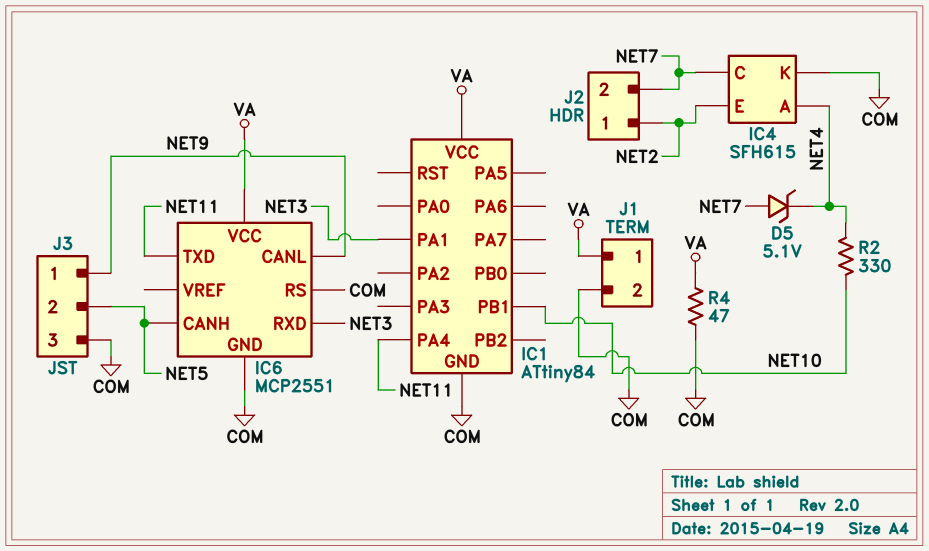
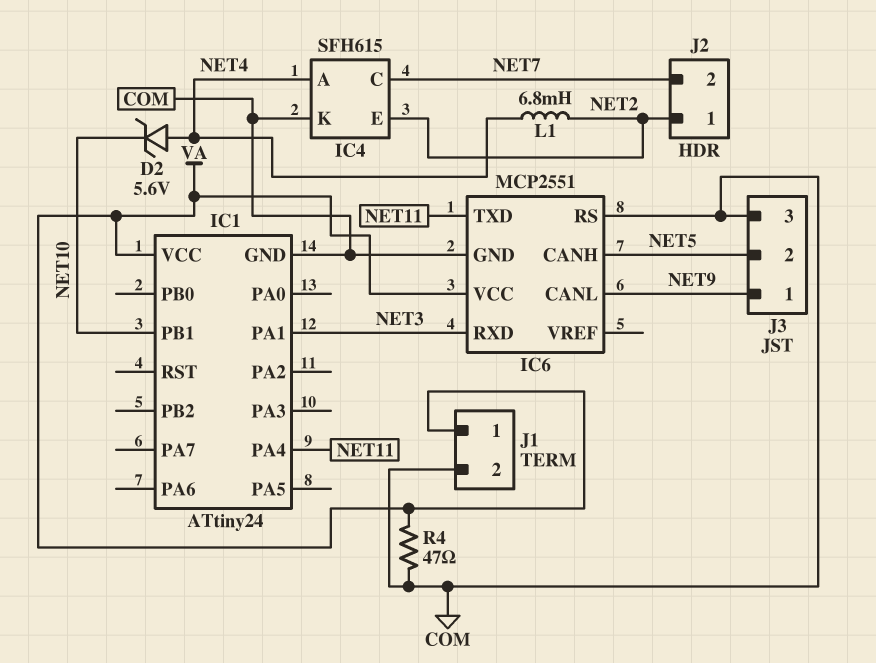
D2: none -> zener 5.6V (A NET4, K NET10)
D5: zener 5.1V (A NET7, K NET4) -> none
IC1: ATtiny84 -> ATtiny24
L1: none -> 6.8mH (NET2, NET4)
R2: 330 (NET4, NET10) -> none

